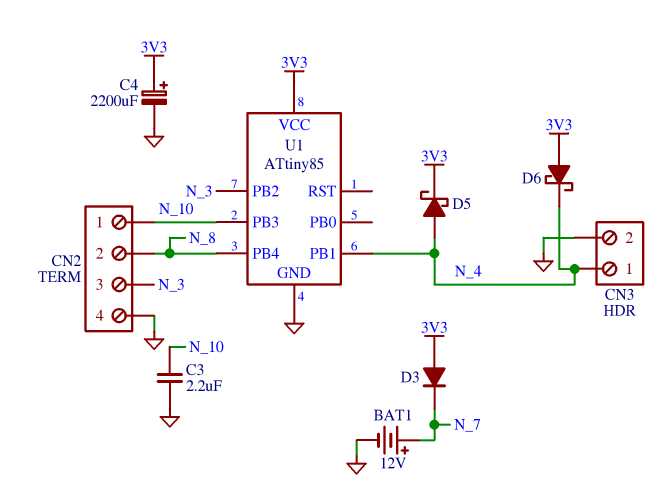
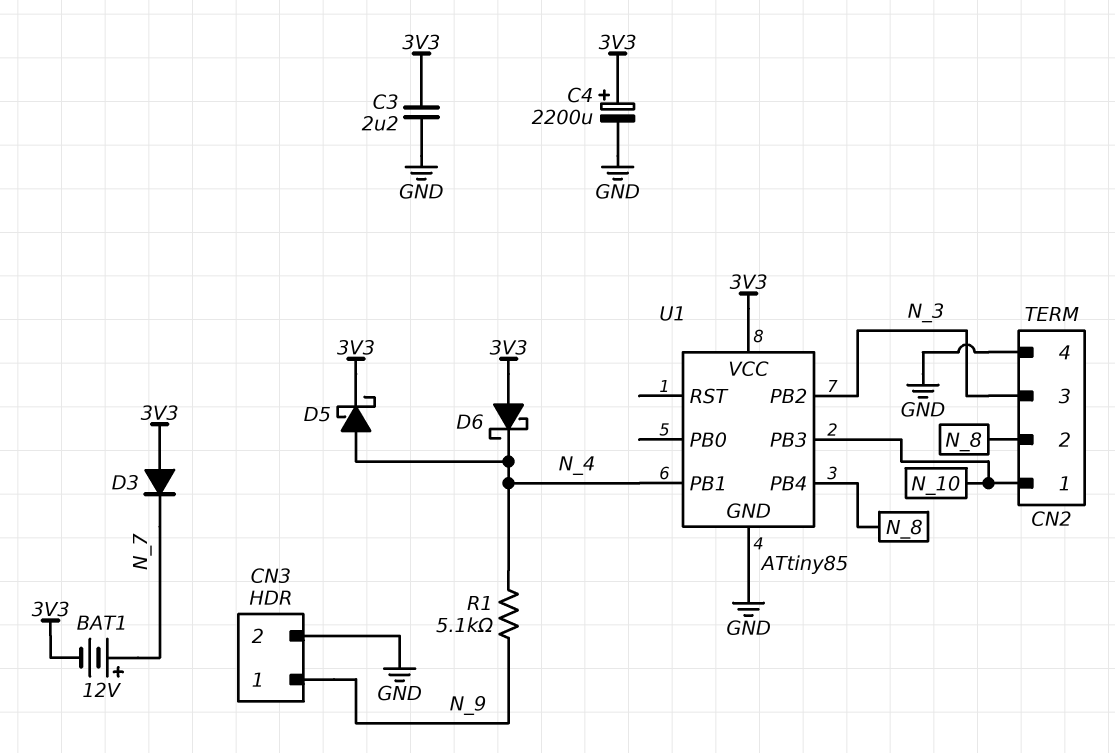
BAT1: 12V (plus N_7, minus GND) -> 12V (plus N_7, minus 3V3)
C3: 2.2uF (GND, N_10) -> 2.2uF (3V3, GND)
CN3 pin 1: N_4 -> N_9
R1: none -> 5.1k (N_4, N_9)

